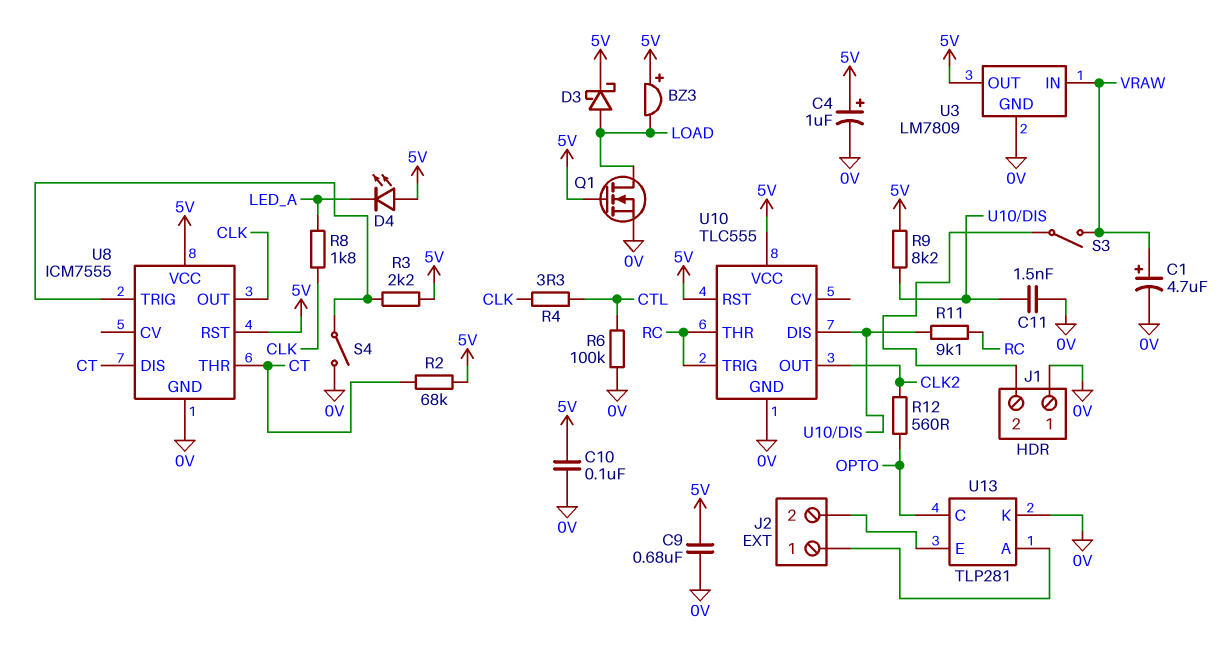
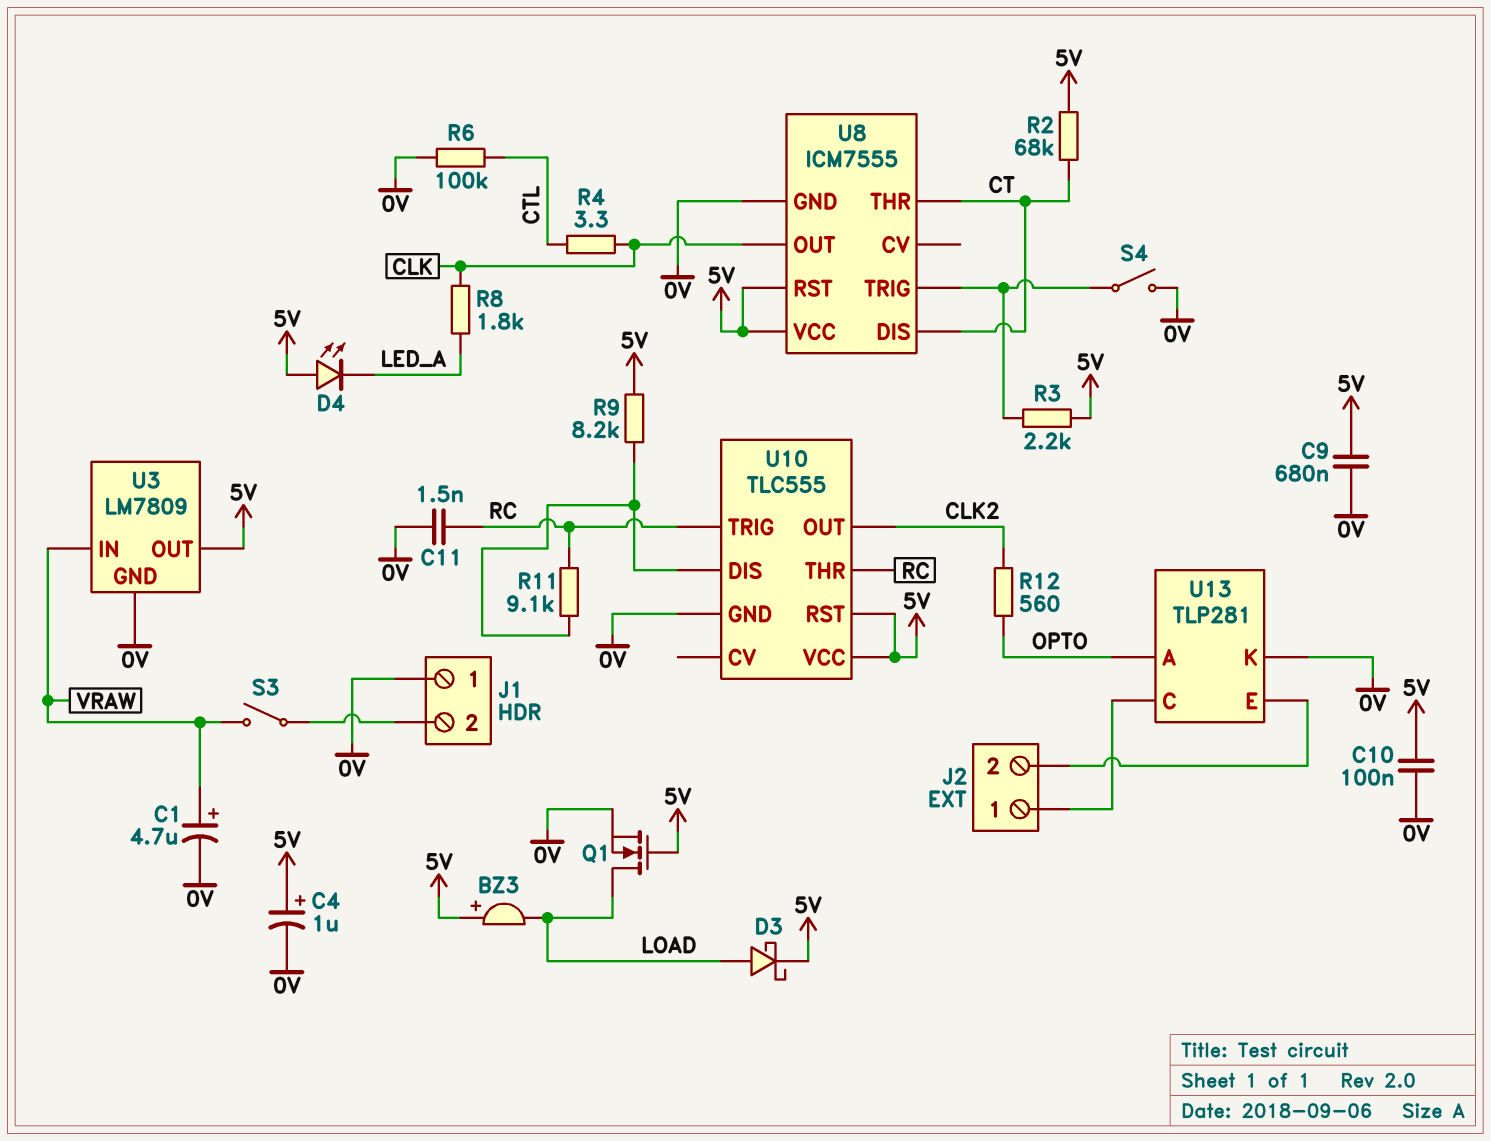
C11: 1.5nF (0V, U10/DIS) -> 1.5nF (0V, RC)
U13 pin A: J2/1 -> OPTO
U13 pin C: OPTO -> J2/1

